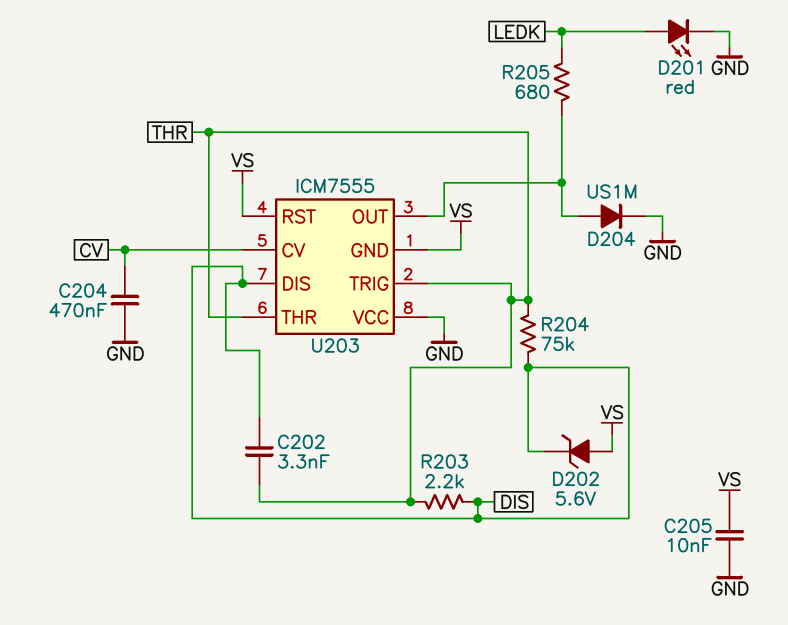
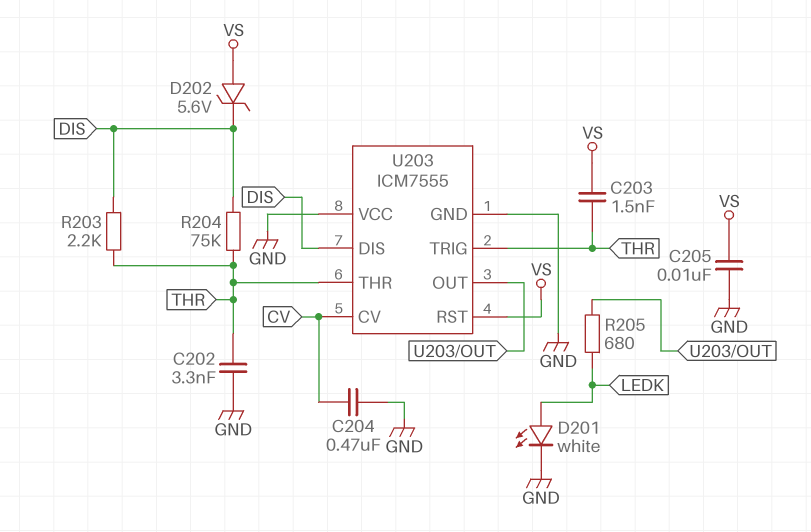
C202: 3.3nF (DIS, THR) -> 3.3nF (GND, THR)
C203: none -> 1.5nF (THR, VS)
D201: LED red (A LEDK, K GND) -> LED white (A LEDK, K GND)
D204: diode US1M (A U203/OUT, K GND) -> none
U203 pin GND: VS -> GND

